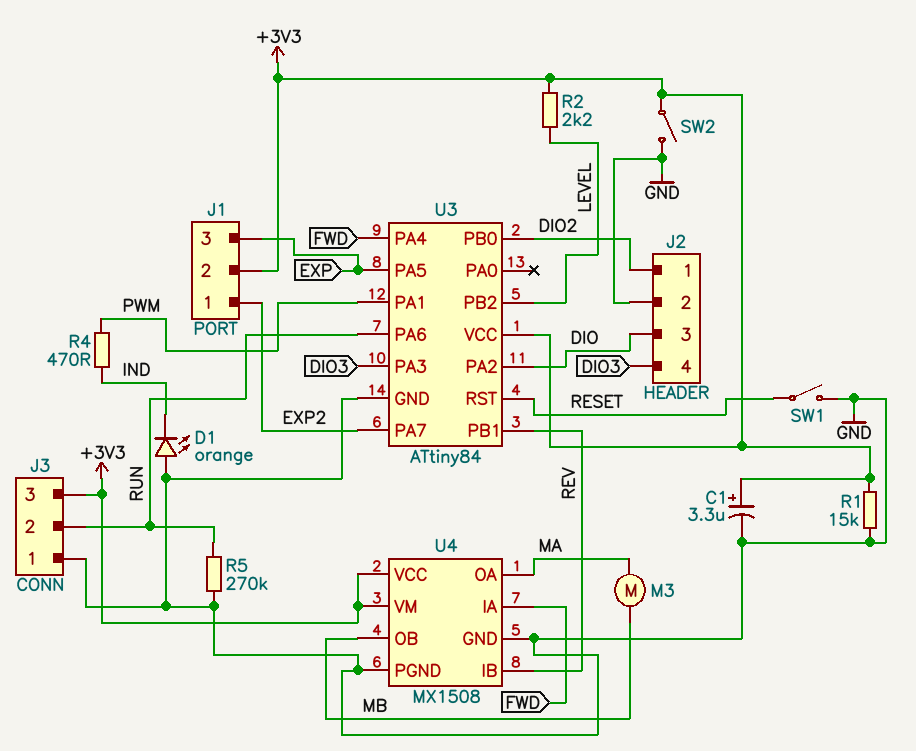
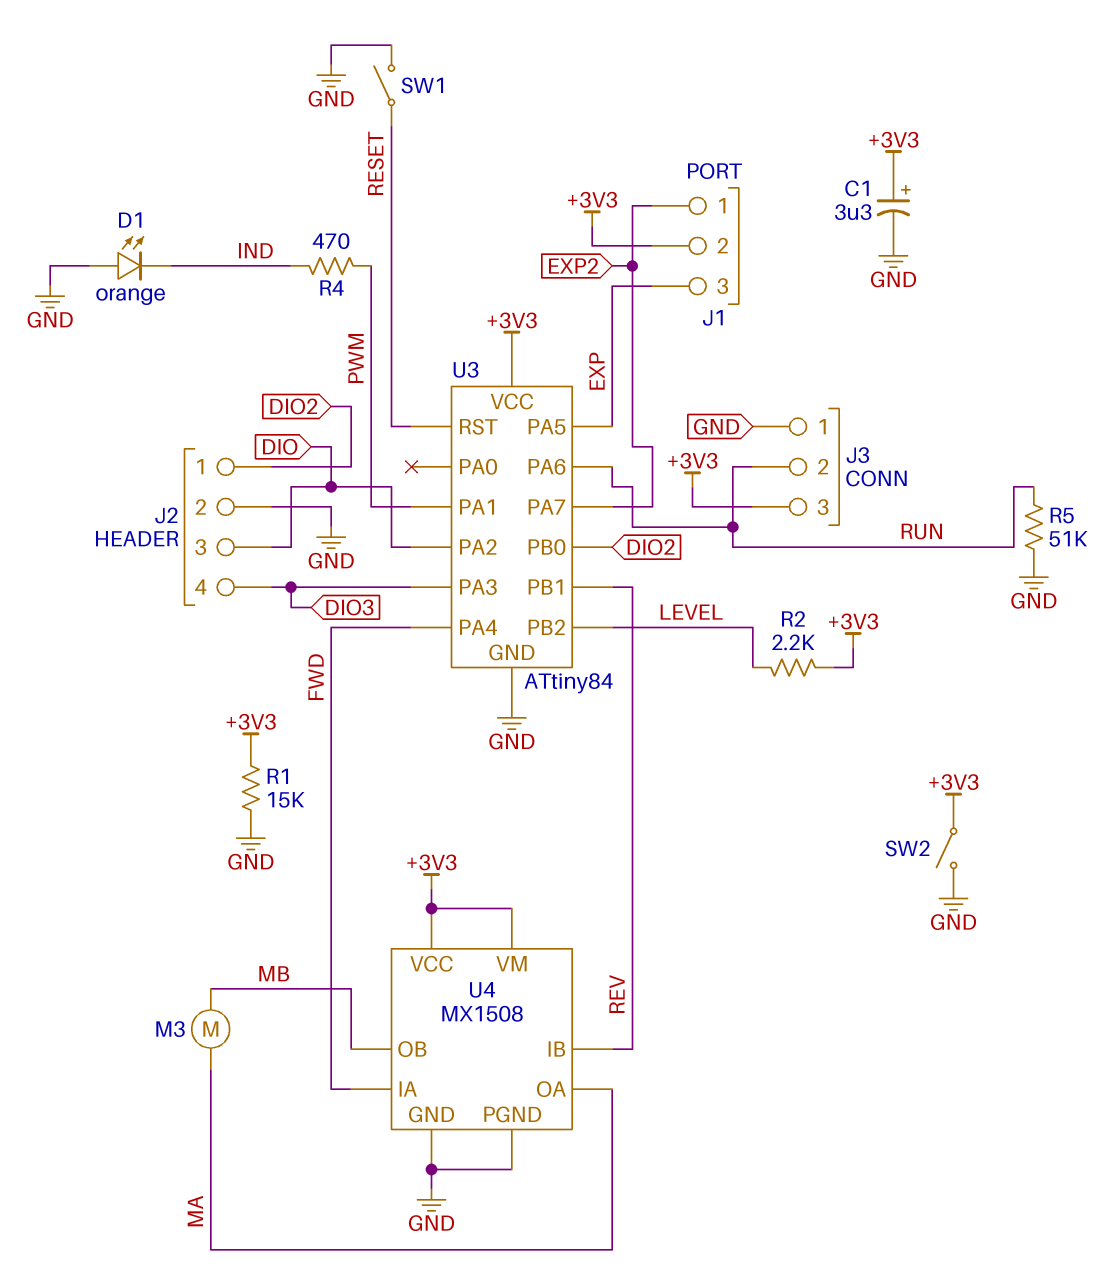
R5: 270k (GND, RUN) -> 51k (GND, RUN)

